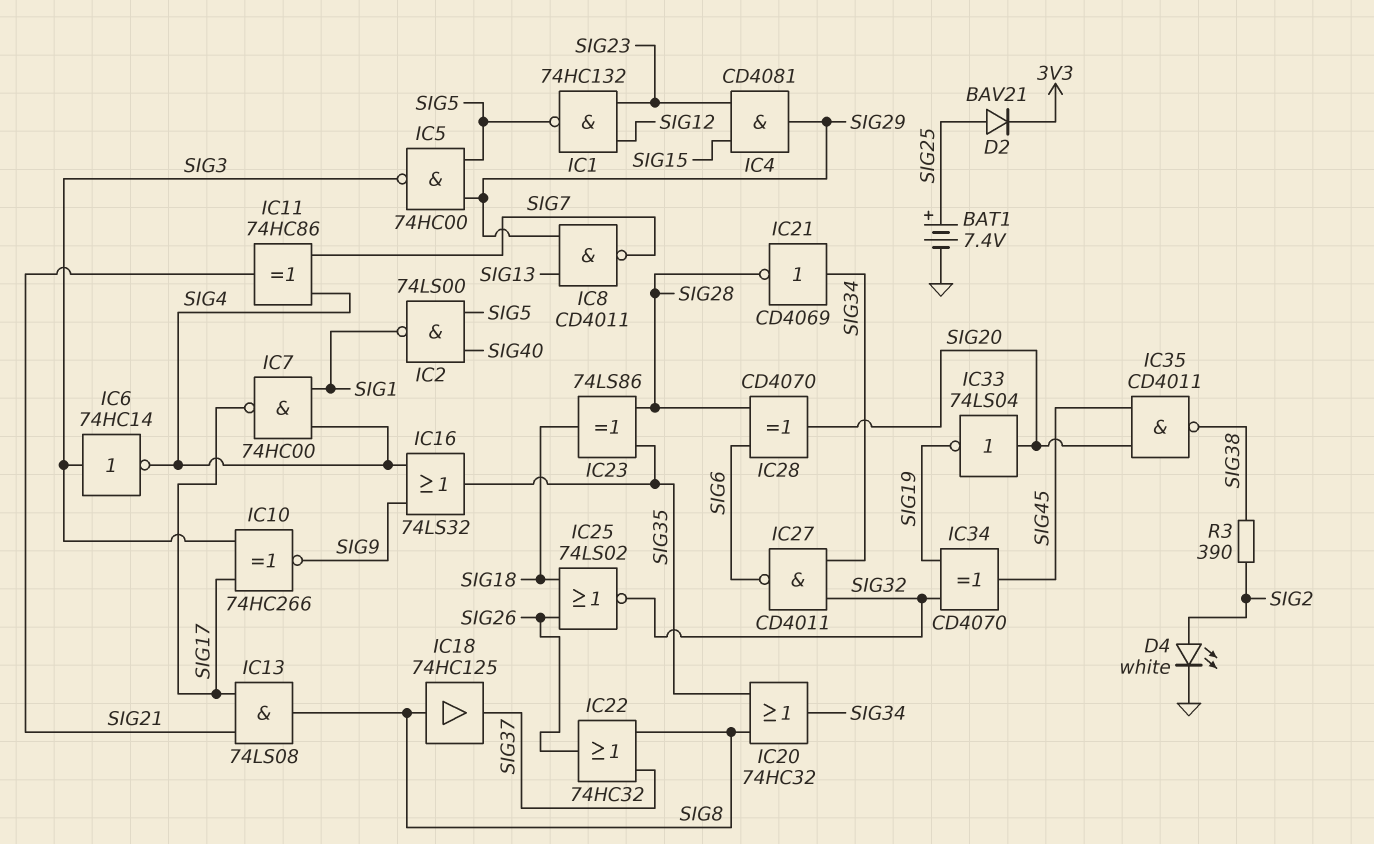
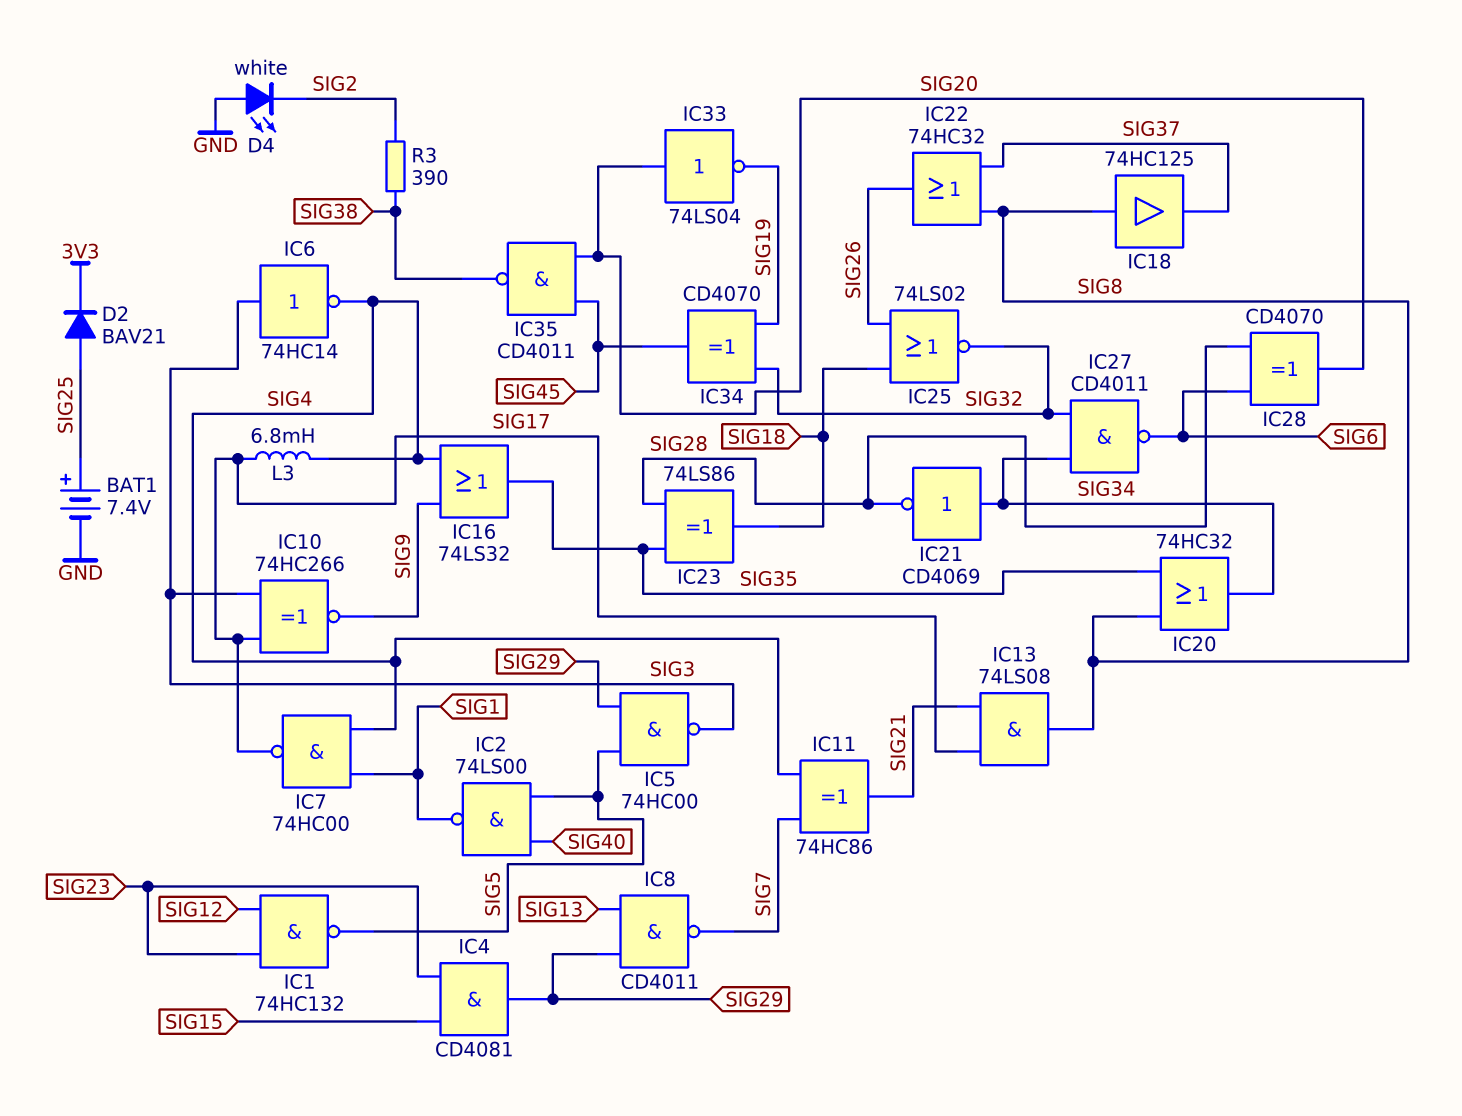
D4: LED white (A SIG2, K GND) -> LED white (A GND, K SIG2)
L3: none -> 6.8mH (SIG4, SIG17)

